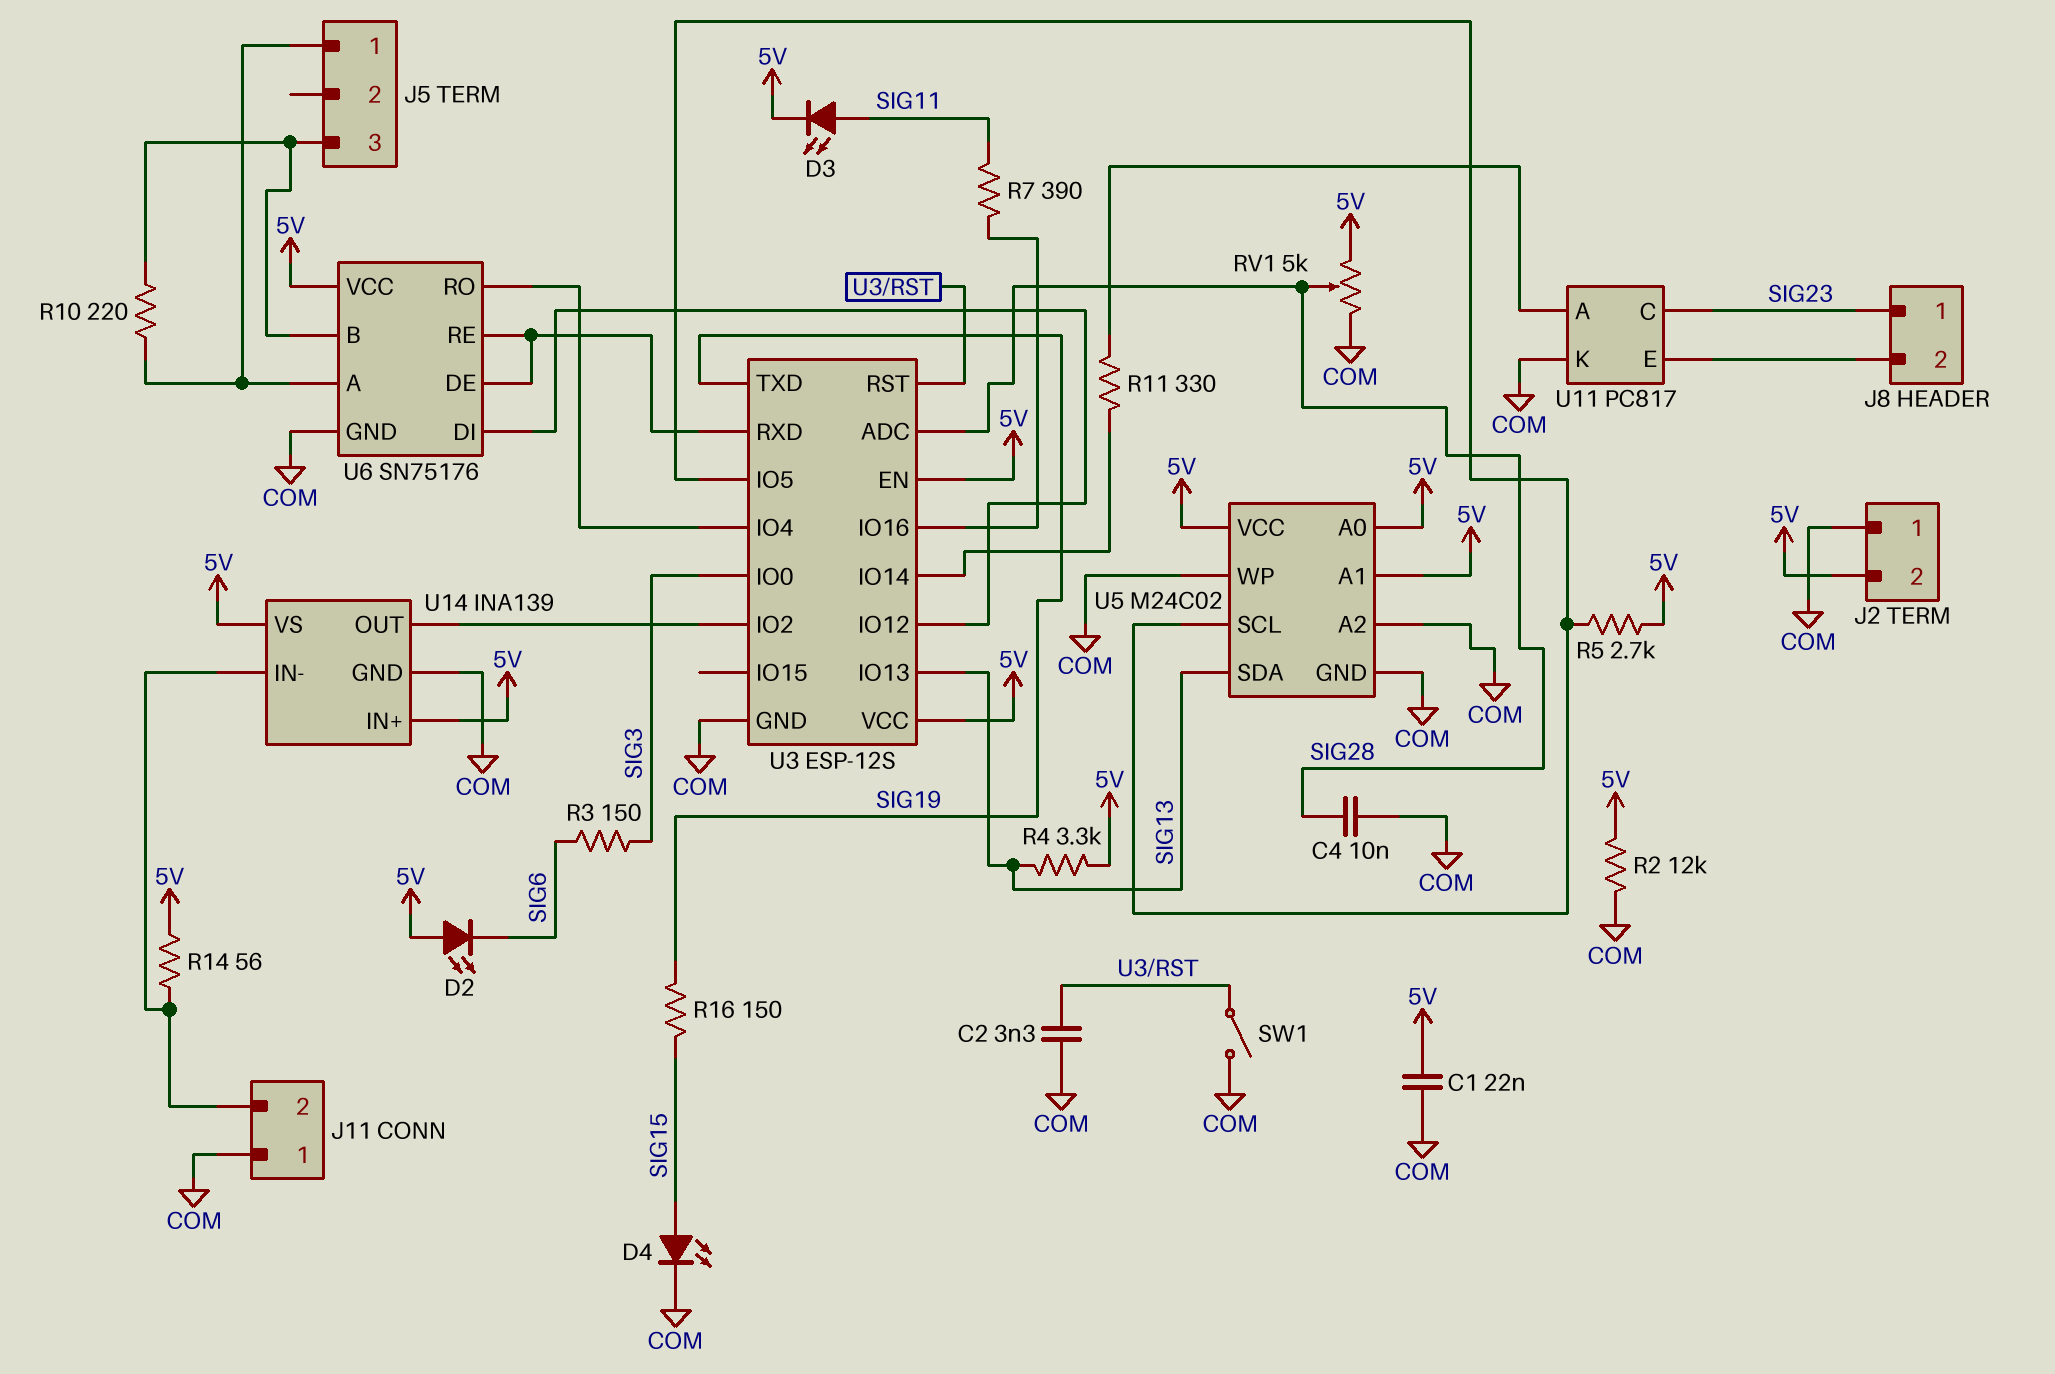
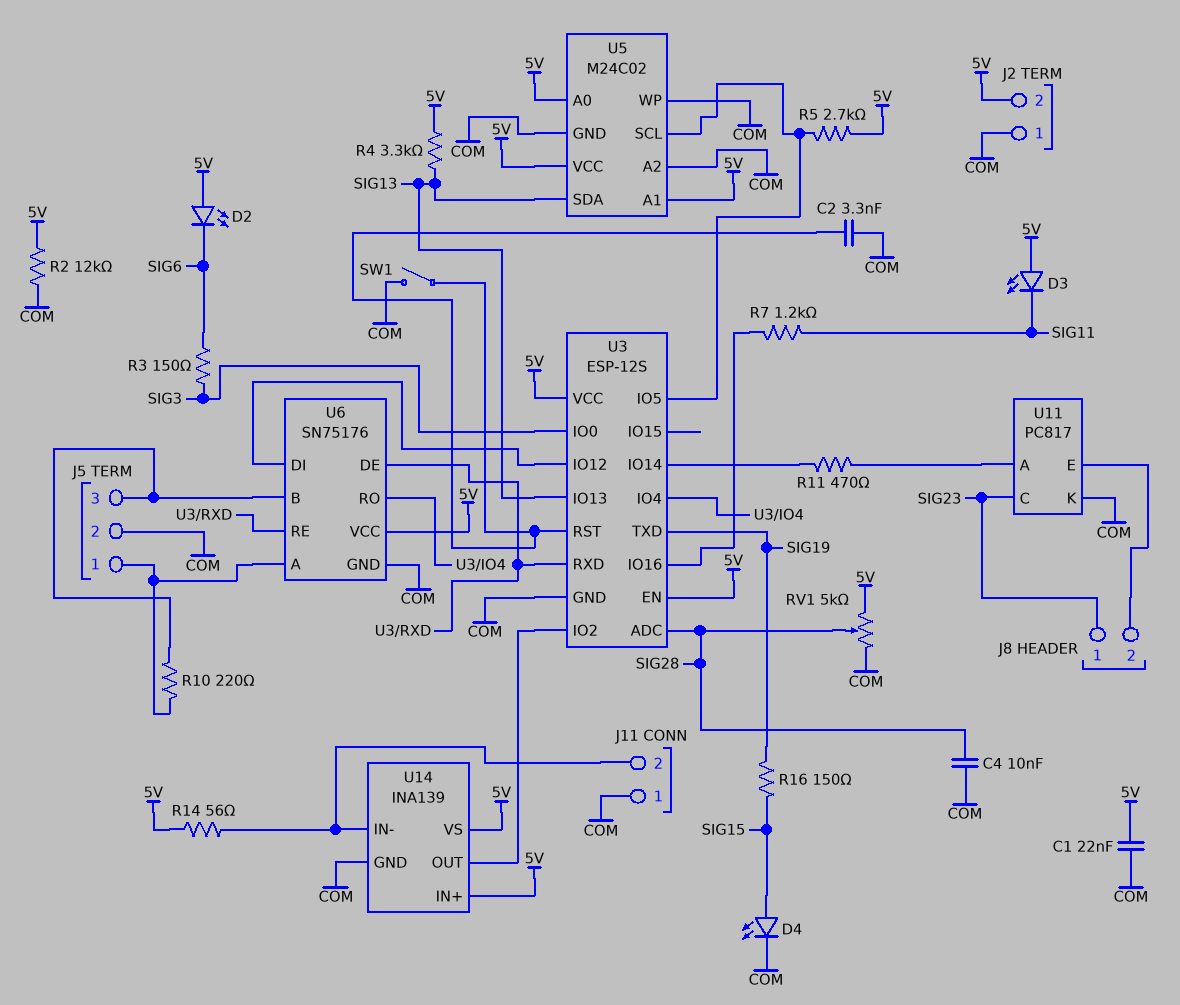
D3: LED (A SIG11, K 5V) -> LED (A 5V, K SIG11)
J5 pin 2: none -> COM
R7: 390 (SIG11, U3/IO16) -> 1.2k (SIG11, U3/IO16)
R11: 330 (U3/IO14, U11/A) -> 470 (U3/IO14, U11/A)

